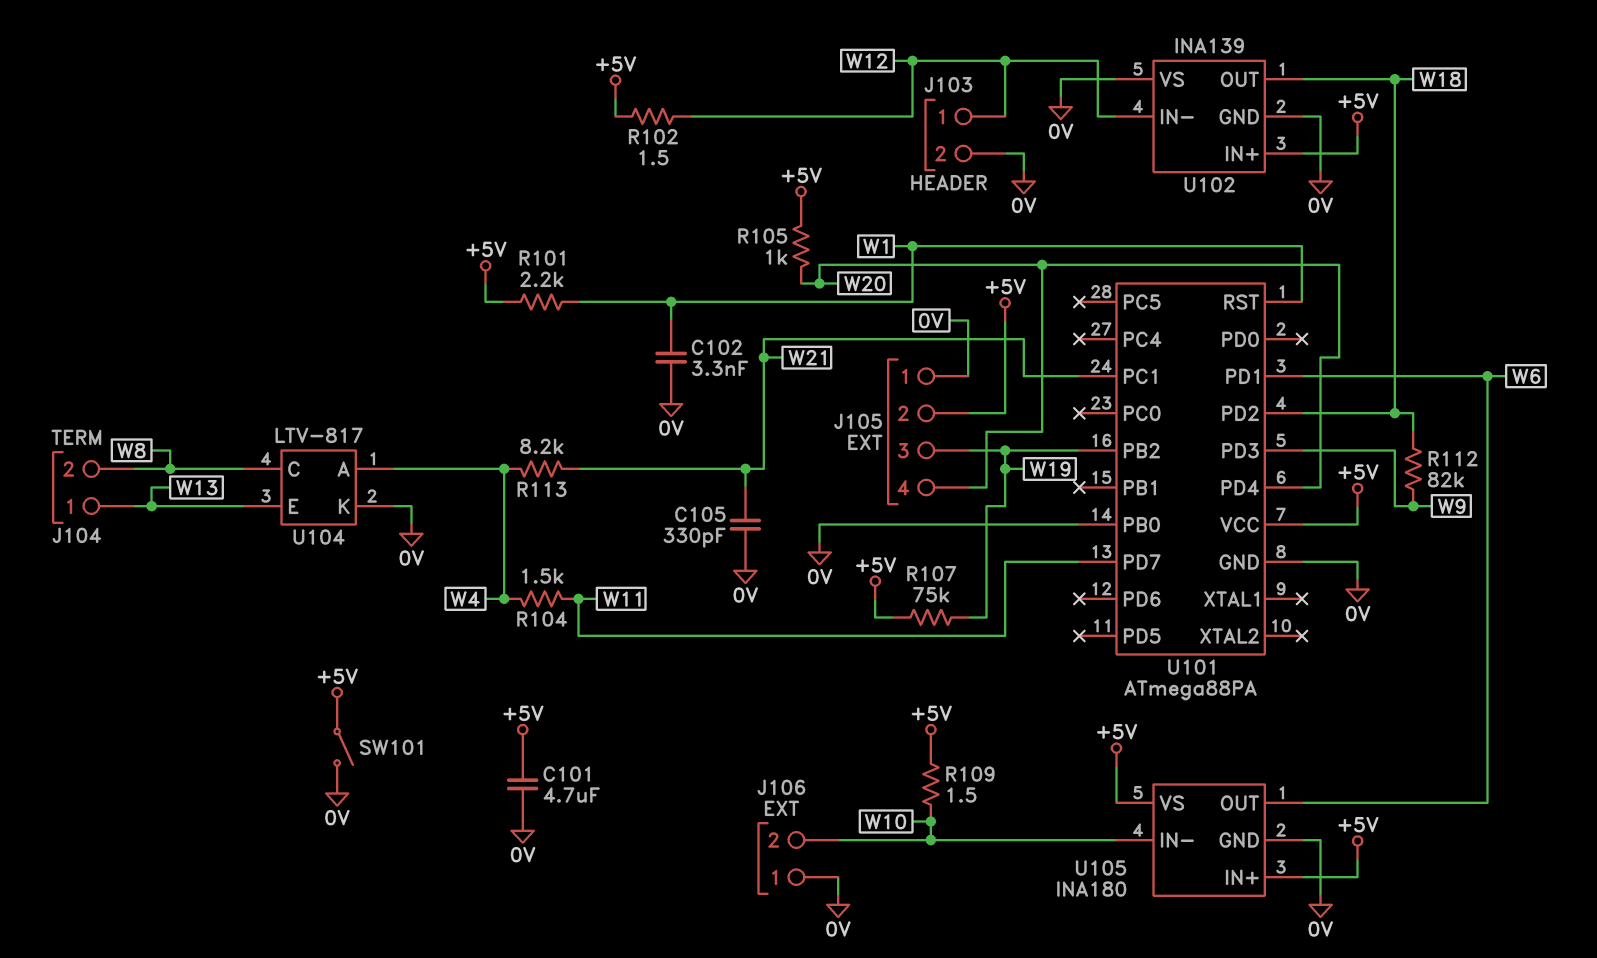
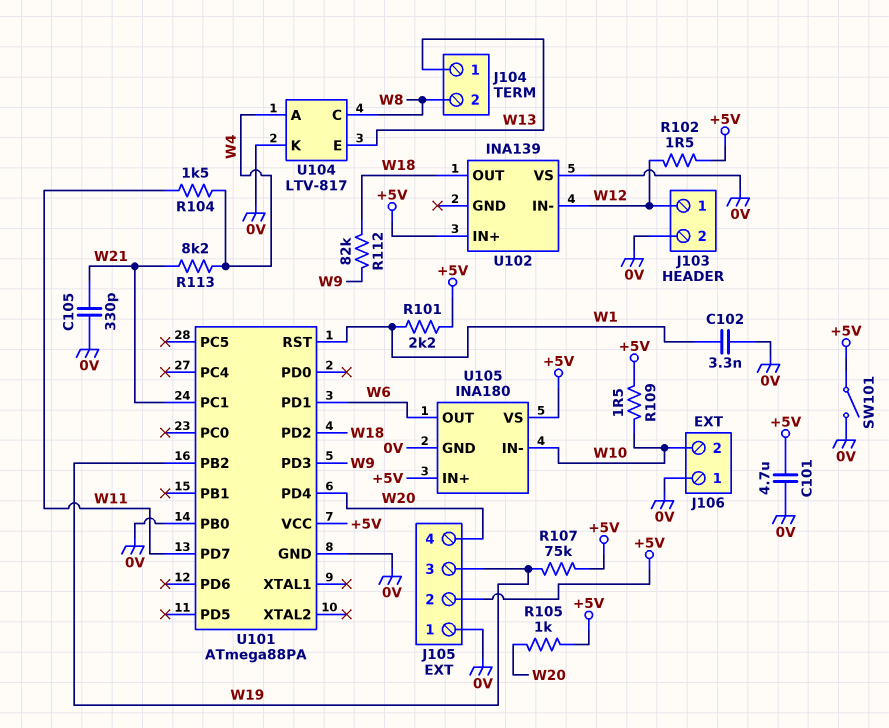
U102 pin GND: 0V -> none

